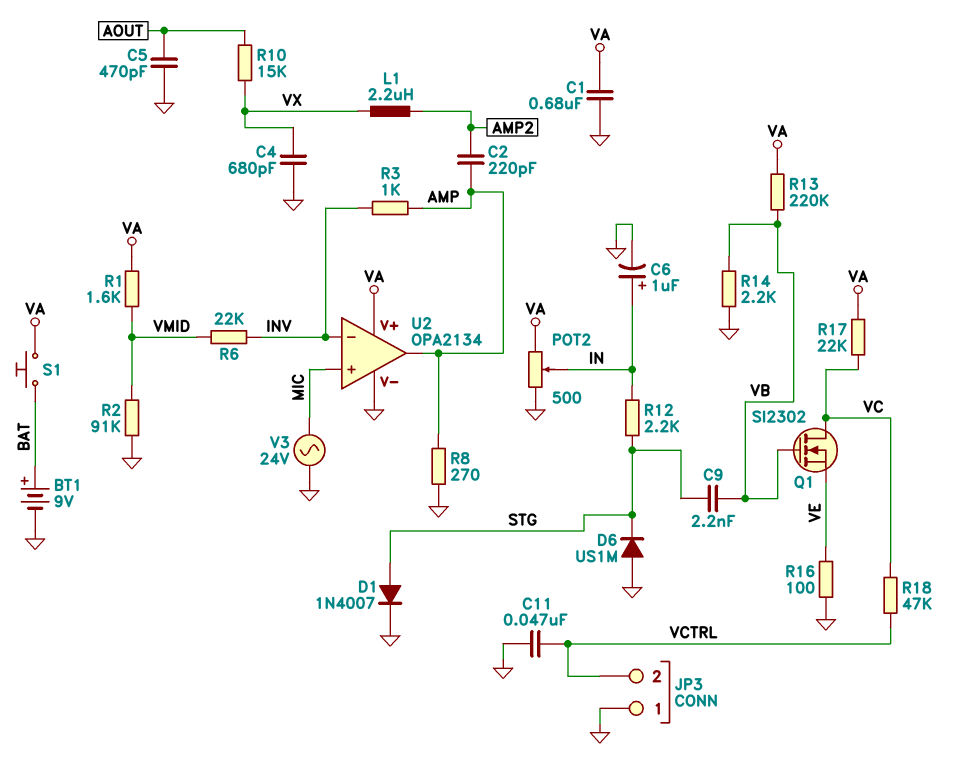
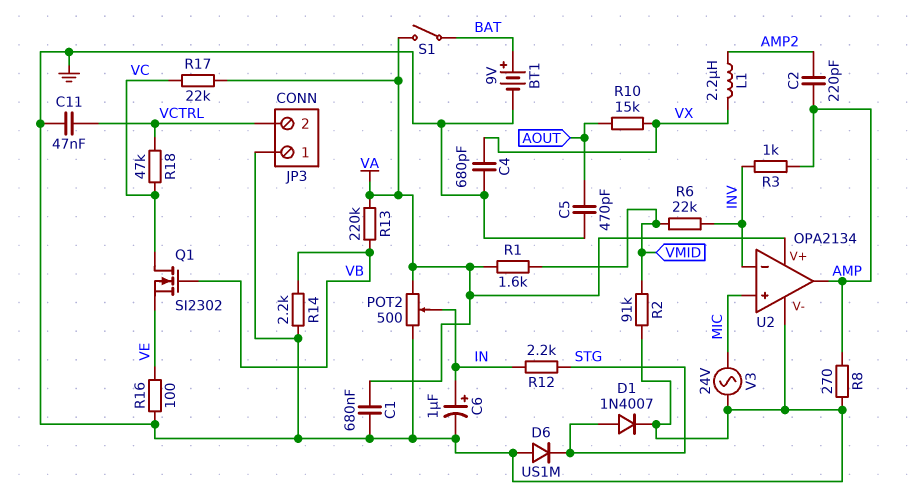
C9: 2.2nF (STG, VB) -> none
S1: button (BAT, VA) -> switch (BAT, VA)

